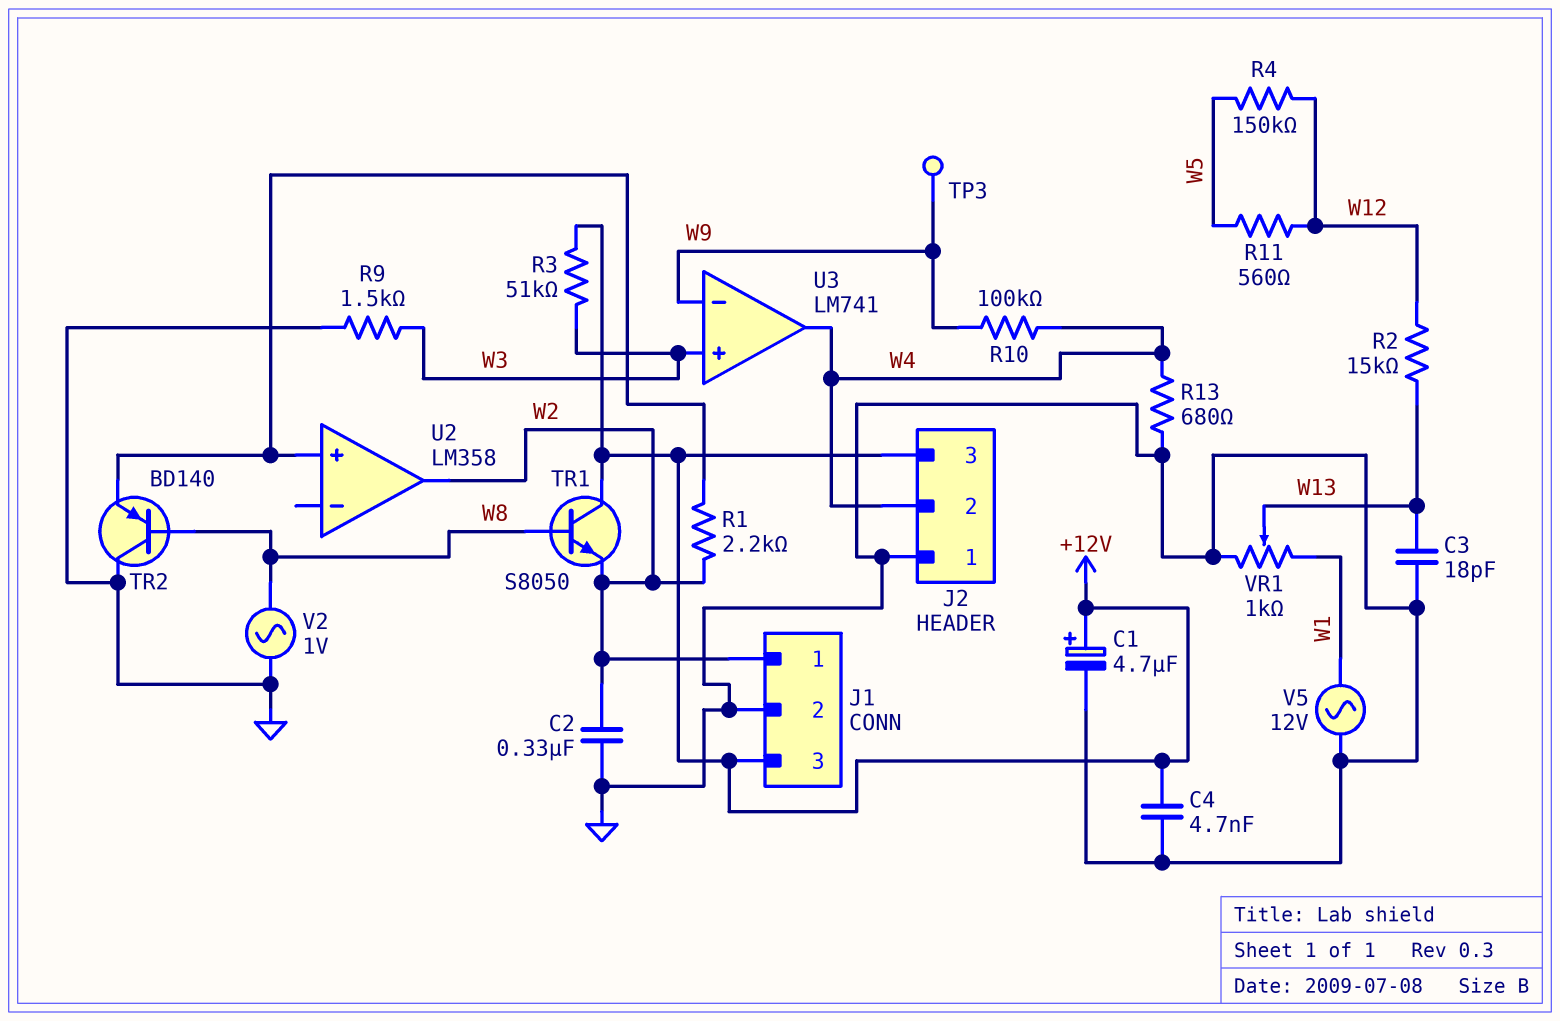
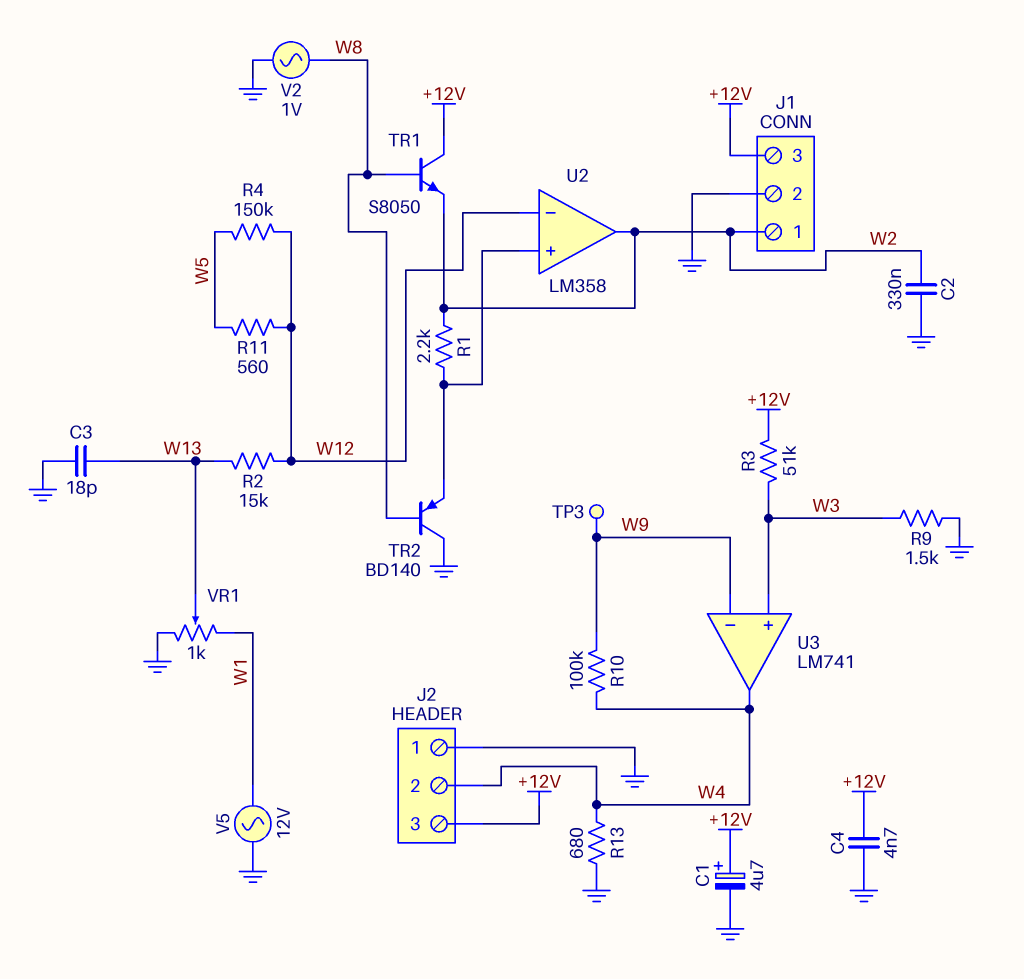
U2 pin in-: none -> W12

